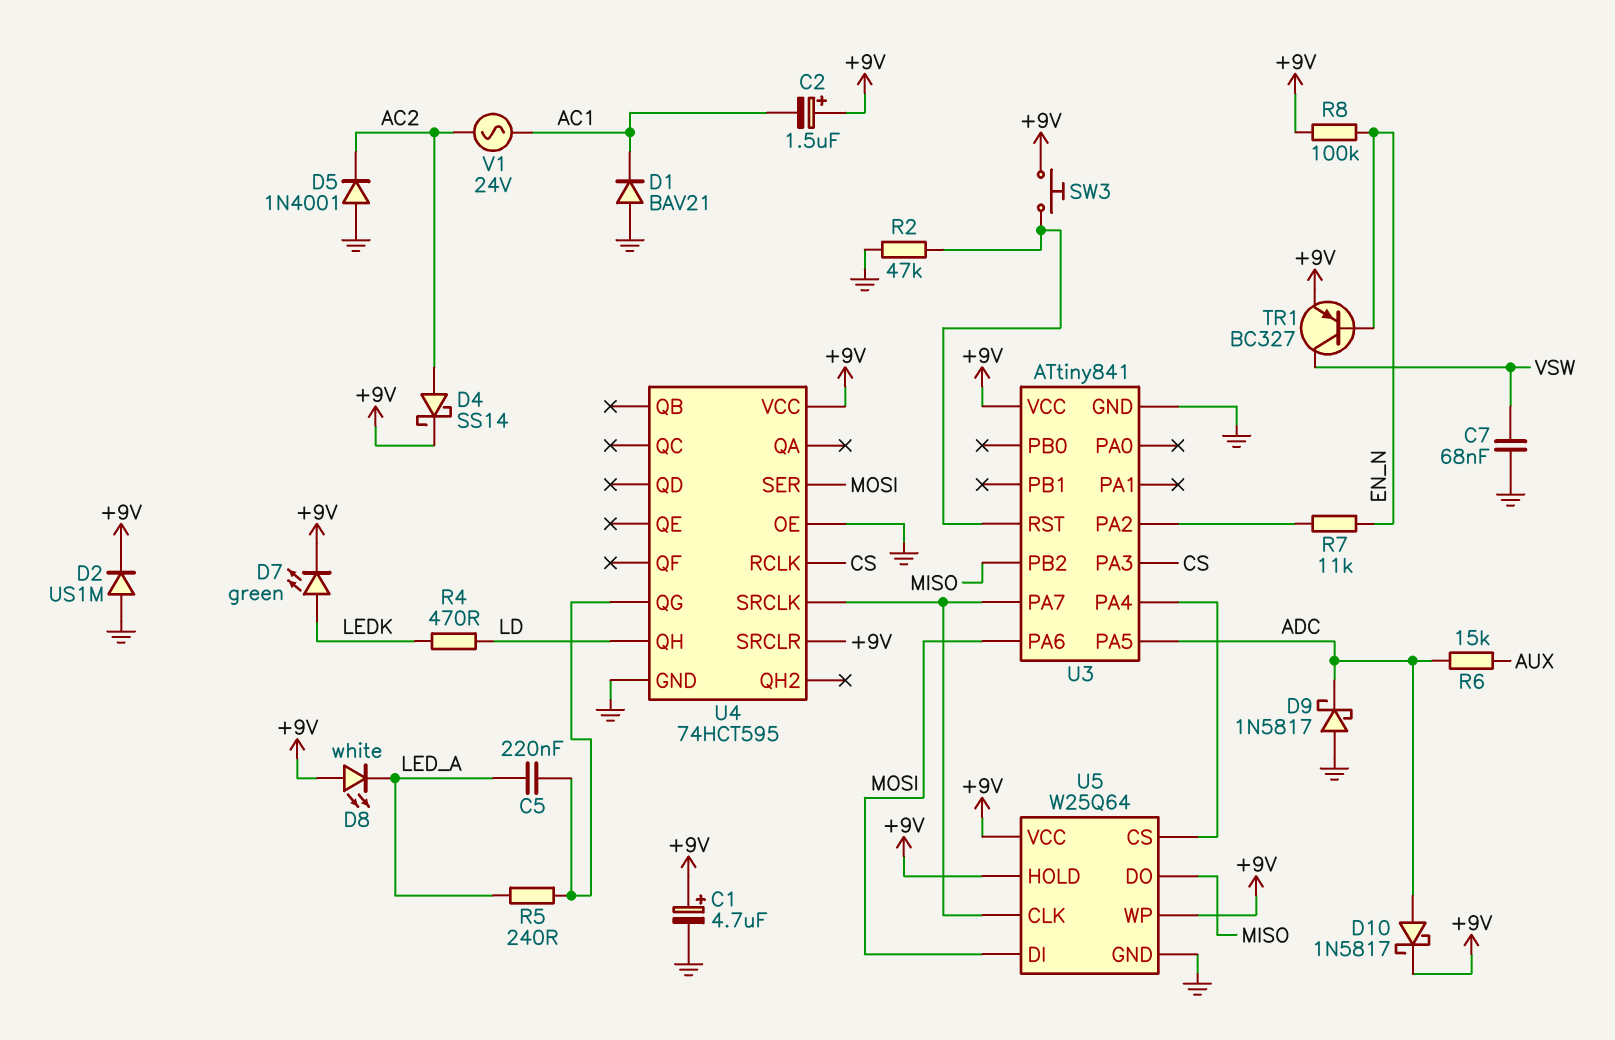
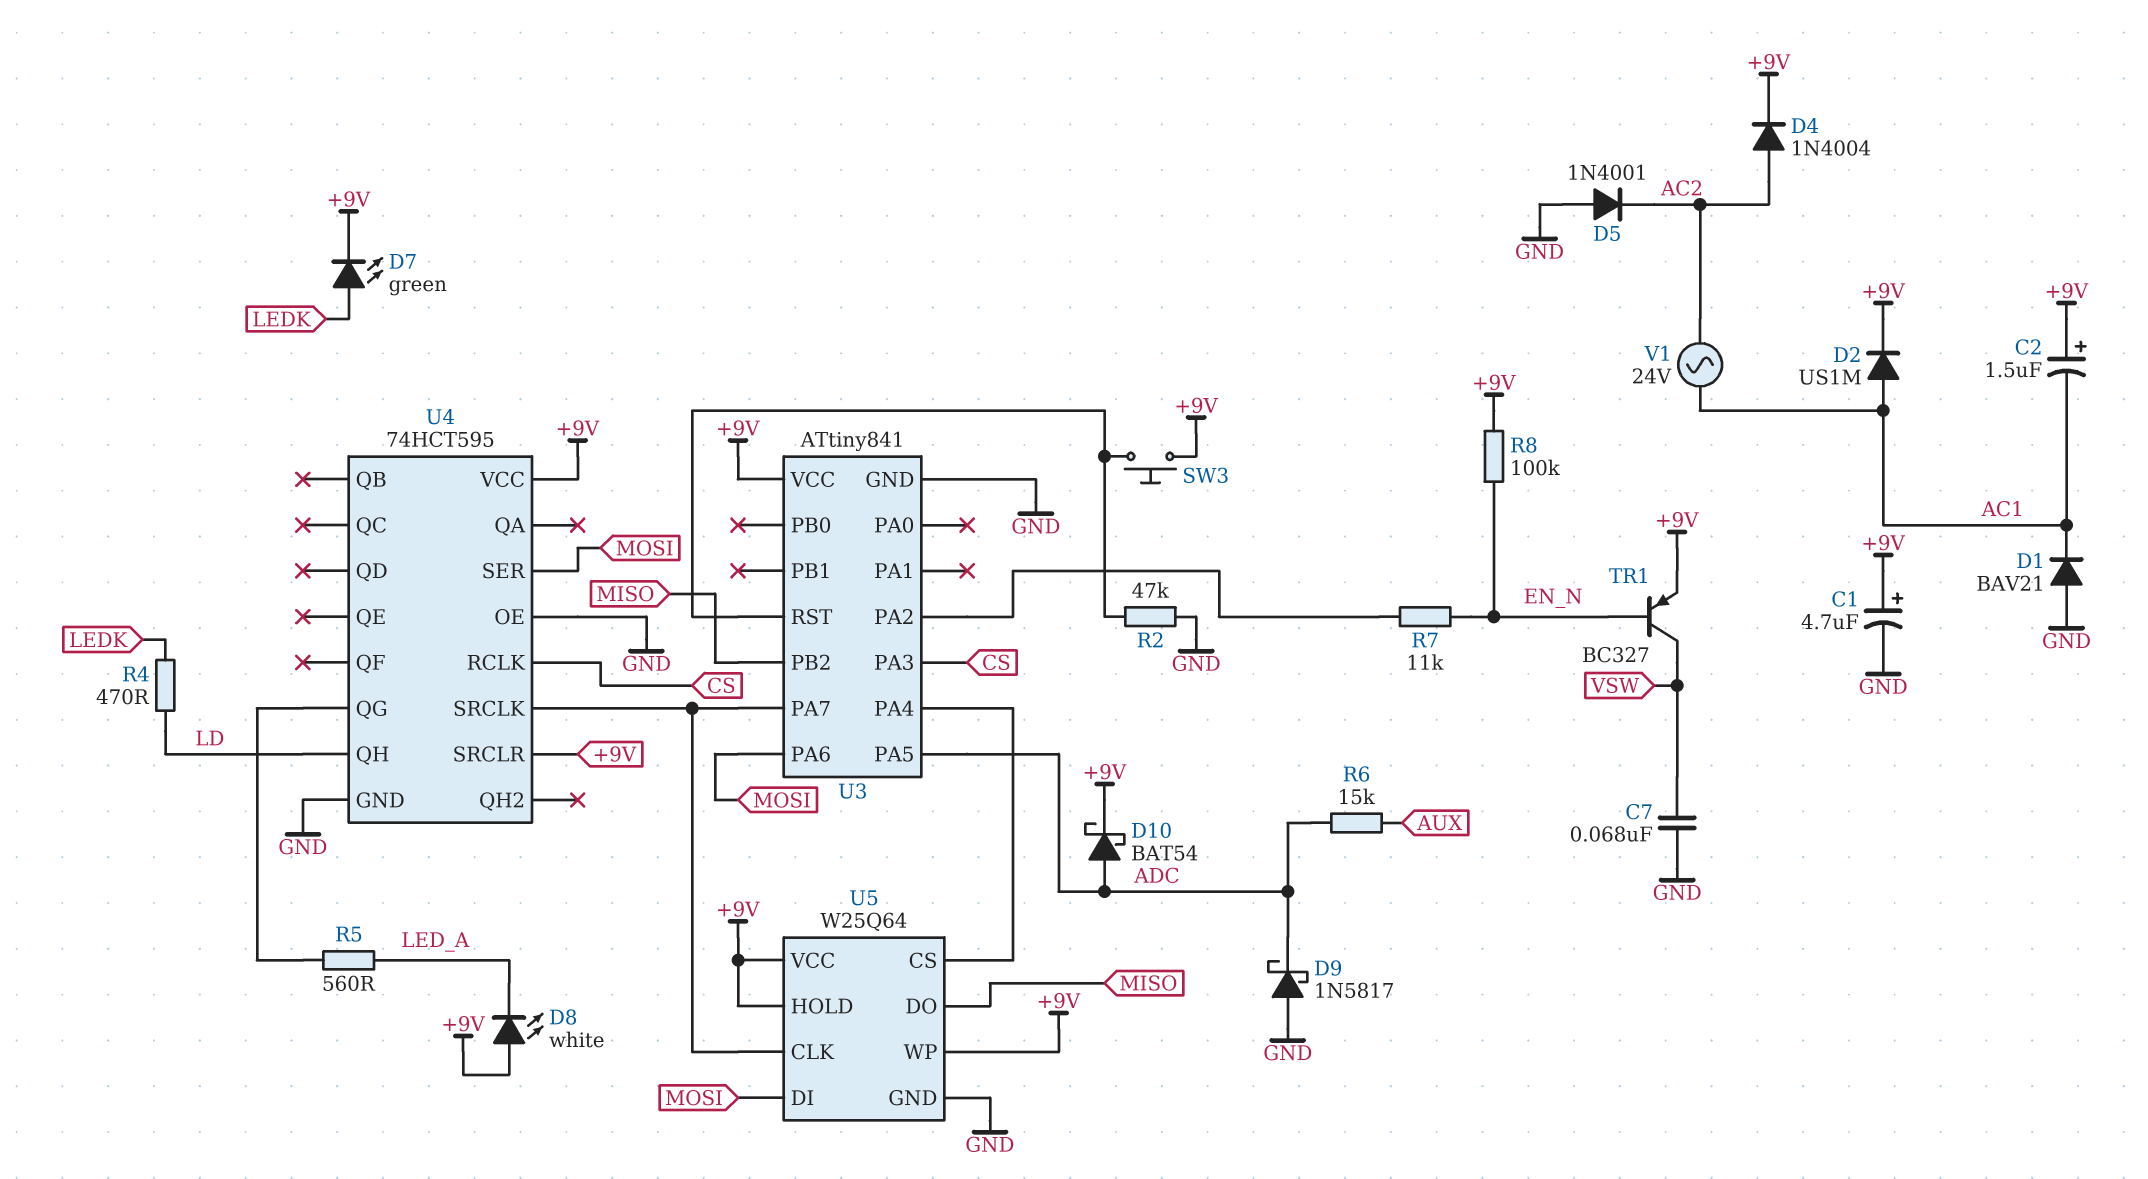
C5: 220nF (LED_A, U4/QG) -> none
D2: diode US1M (A GND, K +9V) -> diode US1M (A AC1, K +9V)
D4: schottky SS14 (A AC2, K +9V) -> diode 1N4004 (A AC2, K +9V)
D10: schottky 1N5817 (A ADC, K +9V) -> schottky BAT54 (A ADC, K +9V)
R5: 240 (LED_A, U4/QG) -> 560 (LED_A, U4/QG)

